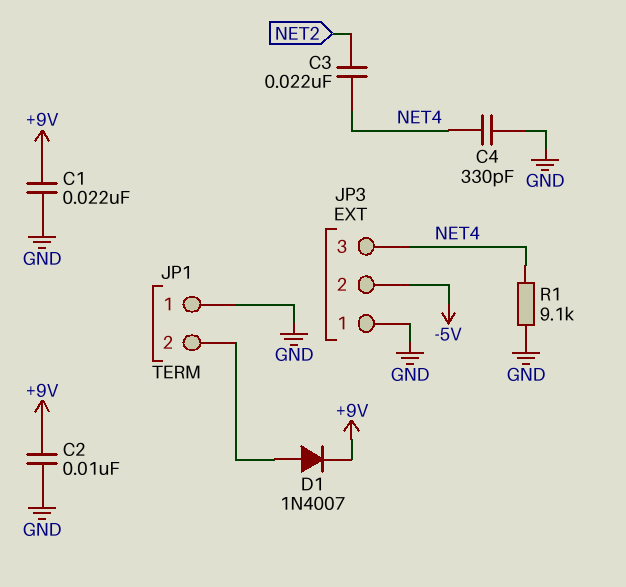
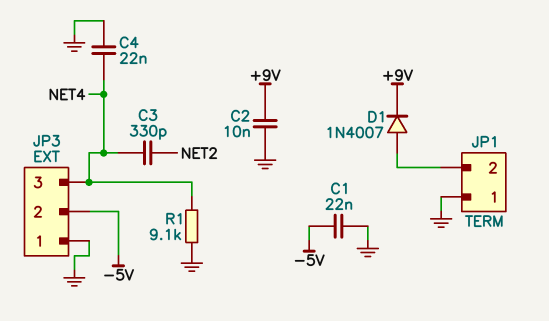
C1: 22nF (+9V, GND) -> 22nF (-5V, GND)
C3: 22nF (NET2, NET4) -> 330pF (NET2, NET4)
C4: 330pF (GND, NET4) -> 22nF (GND, NET4)

